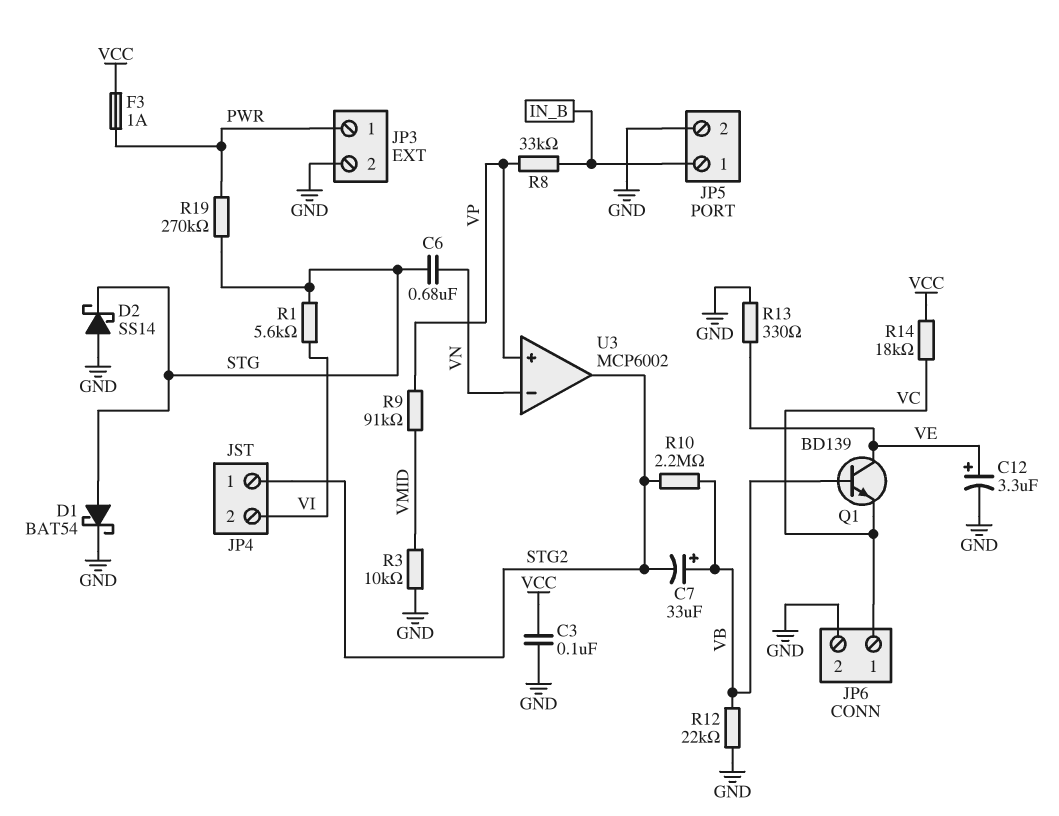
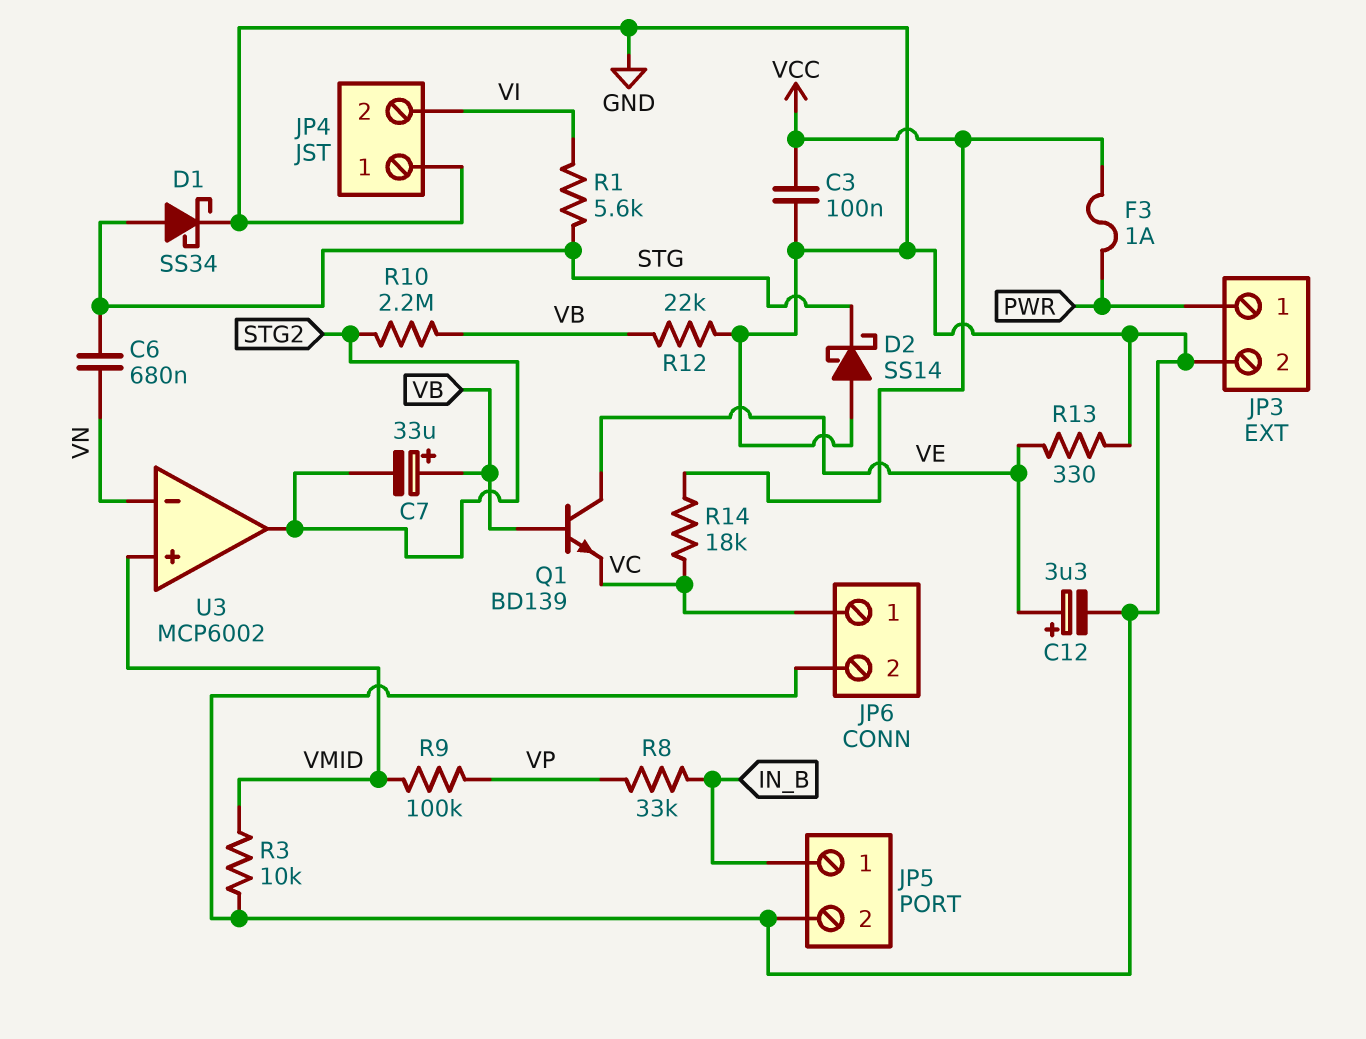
D1: schottky BAT54 (A STG, K GND) -> schottky SS34 (A STG, K GND)
JP4 pin 1: STG2 -> GND
R9: 91k (VMID, VP) -> 100k (VMID, VP)
R19: 270k (PWR, STG) -> none
U3 pin in+: VP -> VMID

